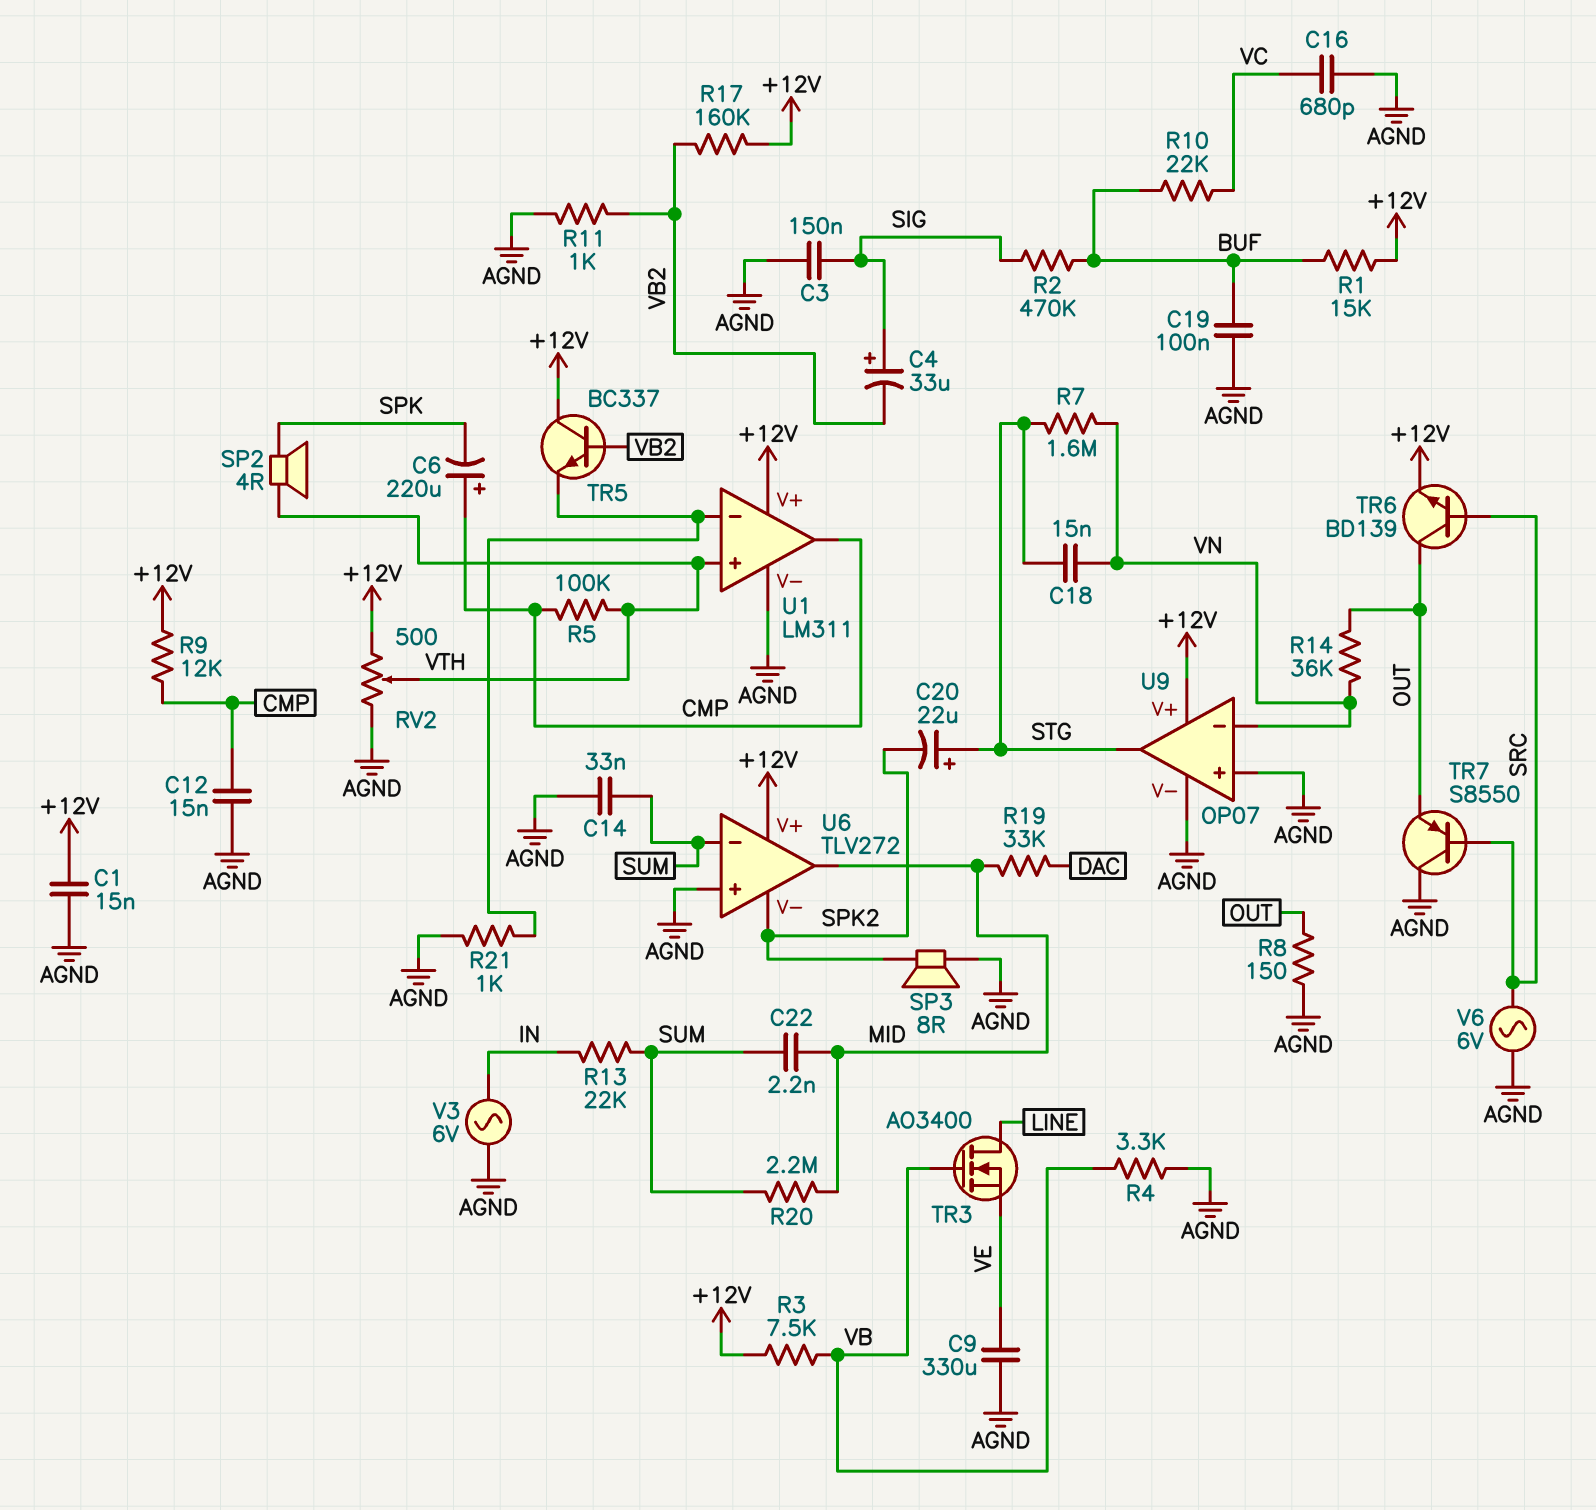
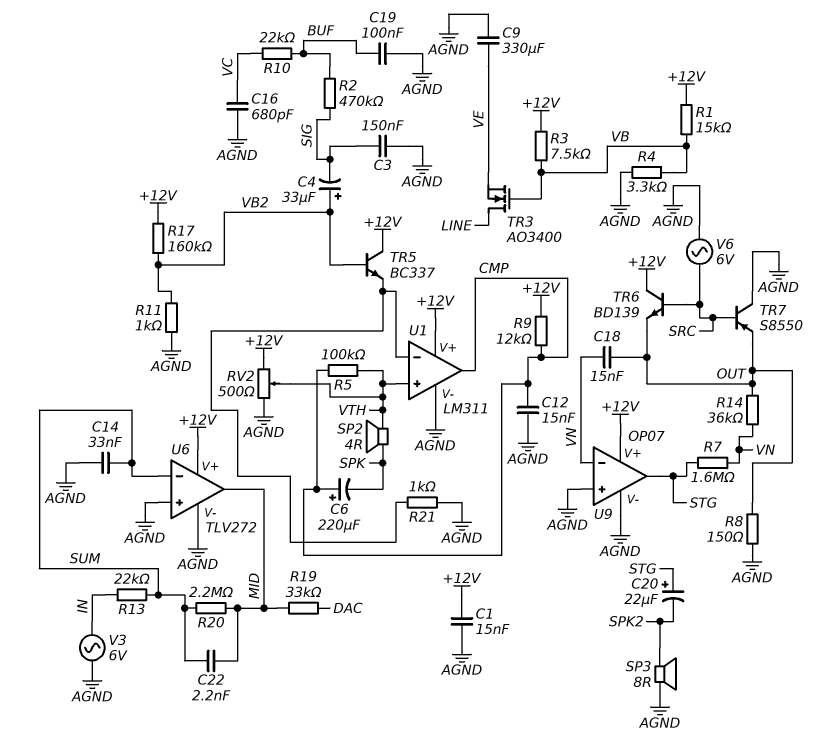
C4: 33uF (plus SIG, minus VB2) -> 33uF (plus VB2, minus SIG)
C18: 15nF (STG, VN) -> 15nF (OUT, VN)
R1: 15k (+12V, BUF) -> 15k (+12V, VB)
TR6: NPN BD139 (B SRC, C OUT, E +12V) -> NPN BD139 (B SRC, C +12V, E OUT)
U6 pin V-: SPK2 -> AGND

